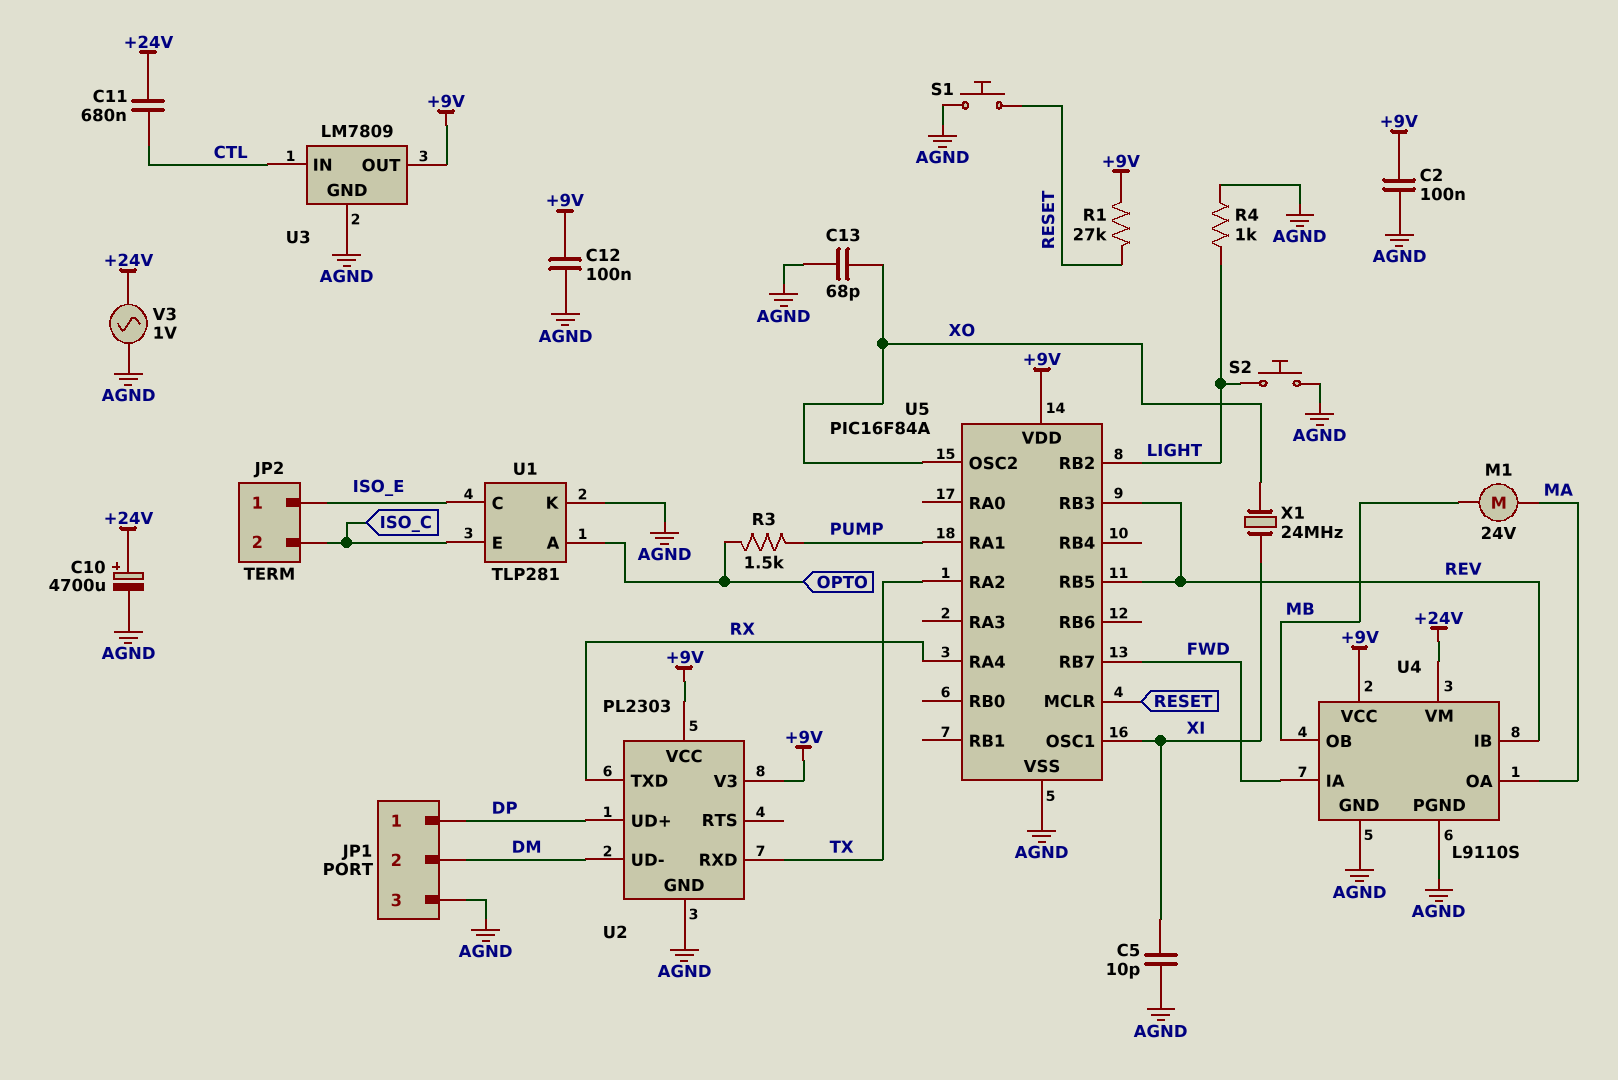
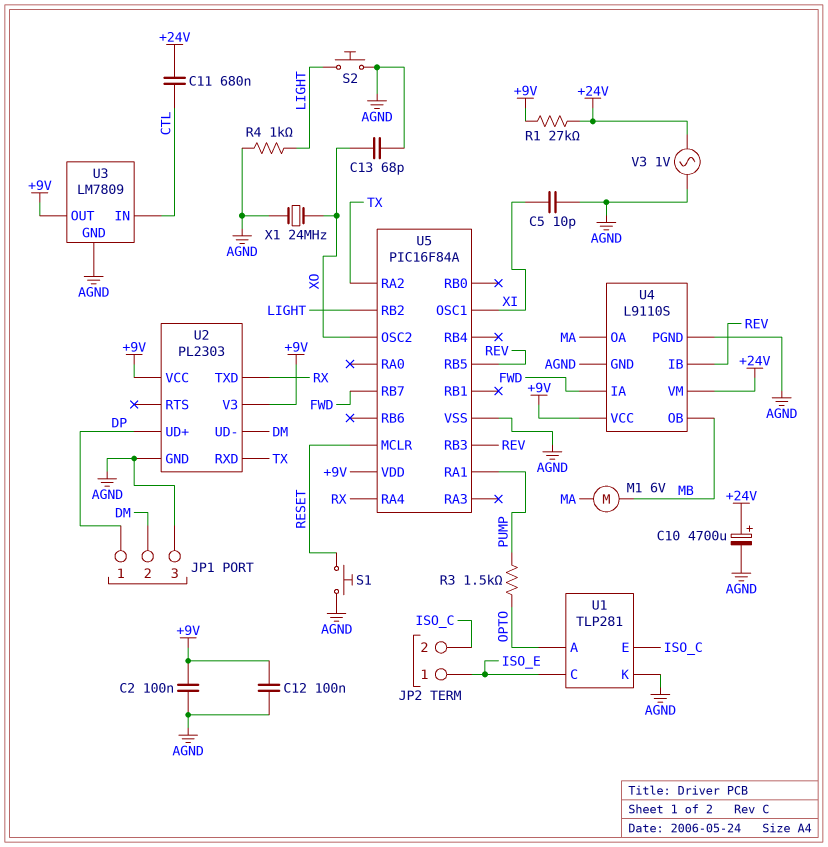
M1: motor 24V (MA, MB) -> motor 6V (MA, MB)
R1: 27k (+9V, RESET) -> 27k (+9V, +24V)
X1: 24MHz (XI, XO) -> 24MHz (AGND, XO)

